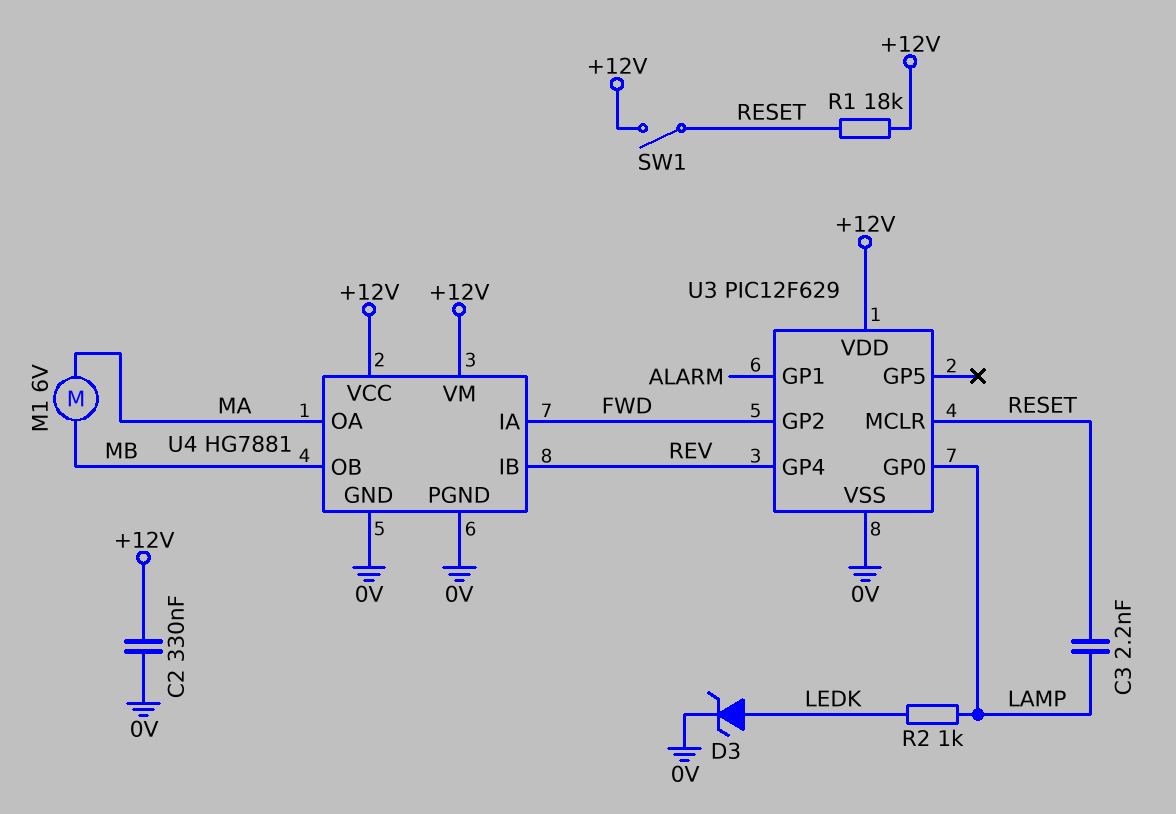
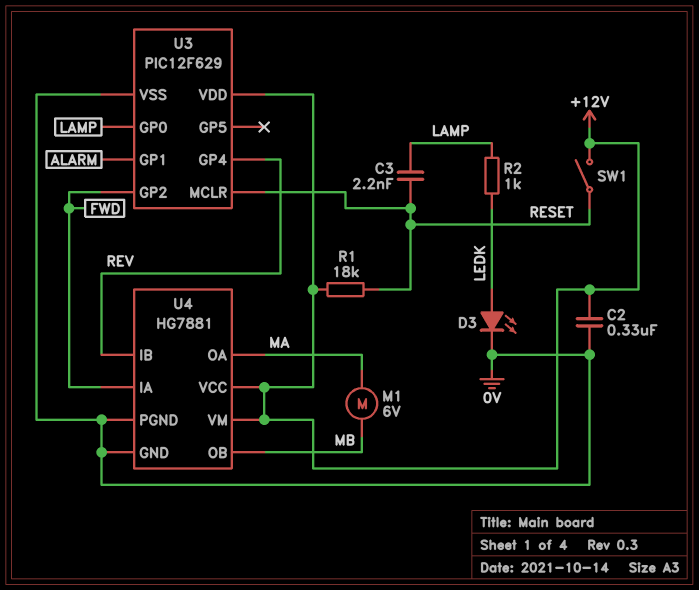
D3: zener (A LEDK, K 0V) -> LED (A LEDK, K 0V)

